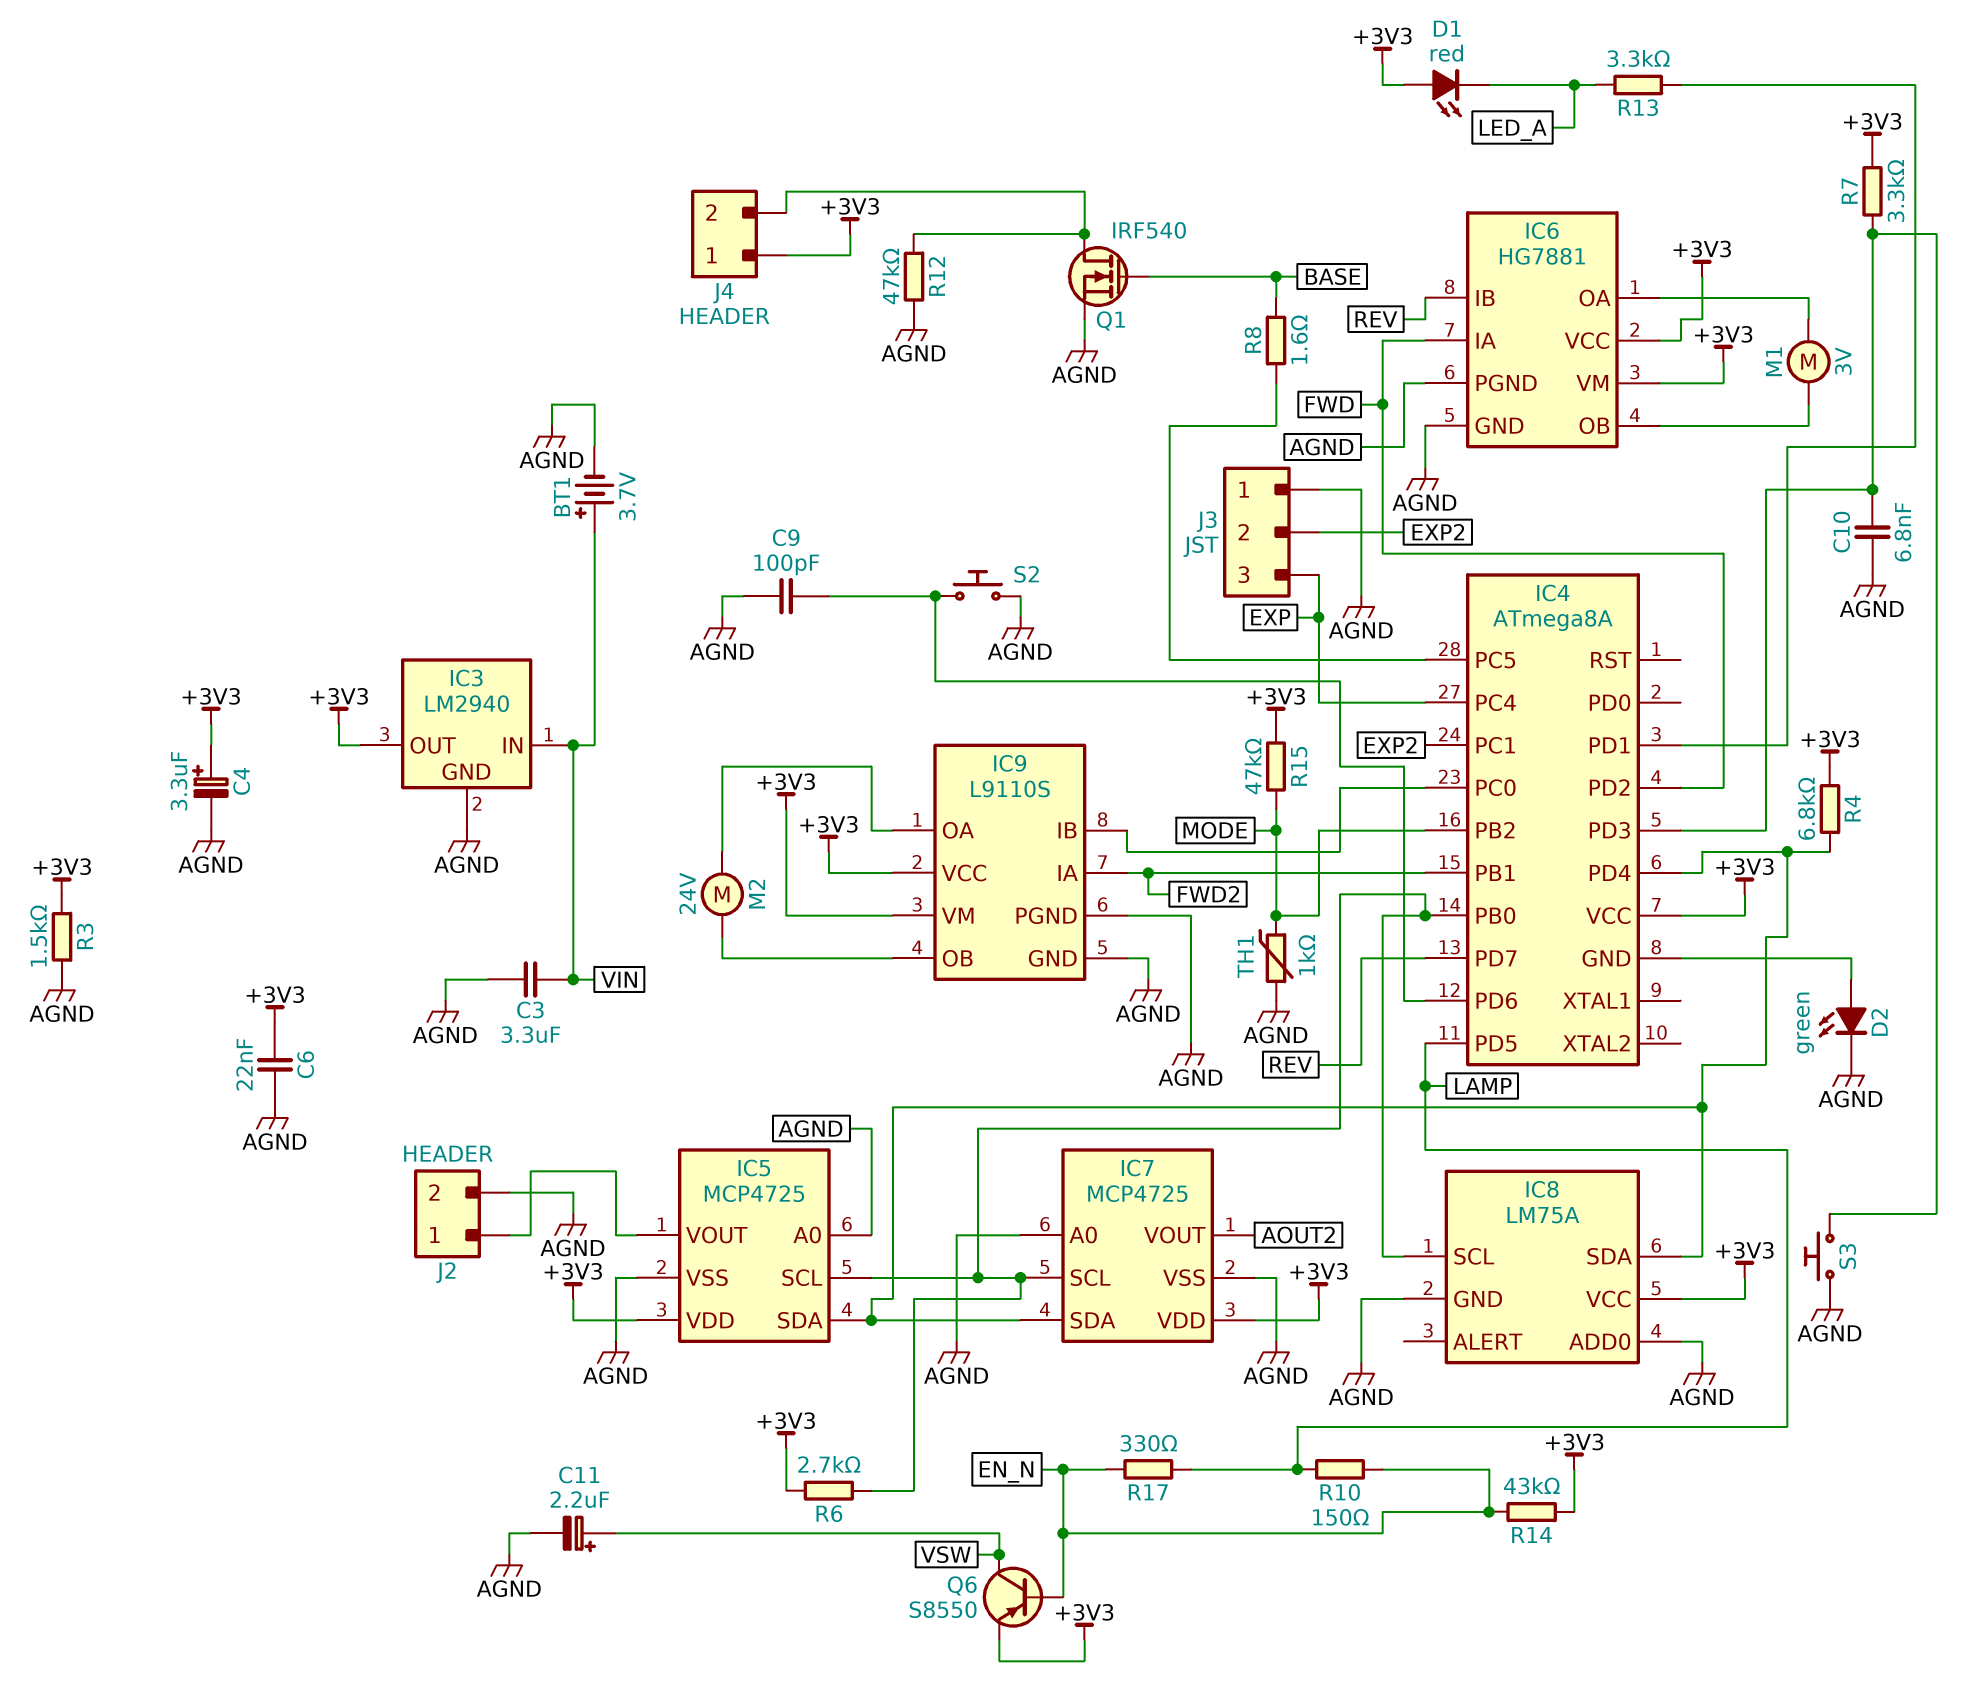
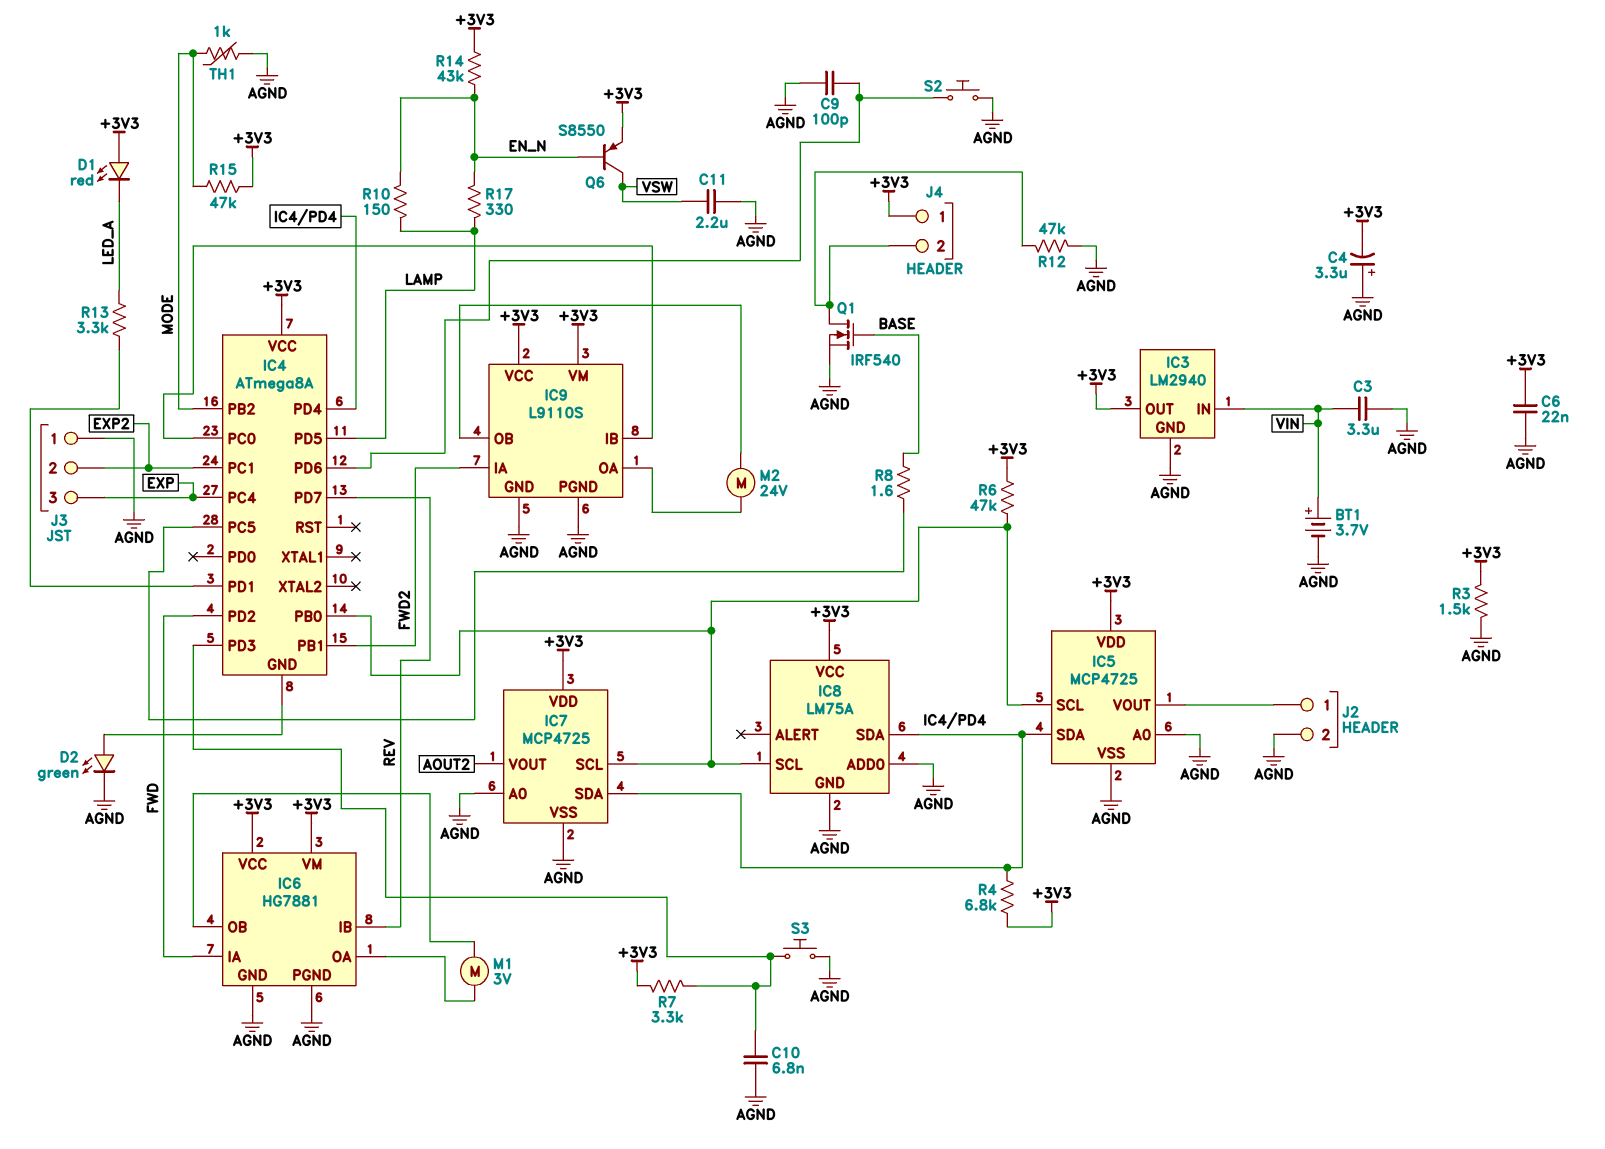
C4: 3.3uF (plus +3V3, minus AGND) -> 3.3uF (plus AGND, minus +3V3)
C11: 2.2uF (plus VSW, minus AGND) -> 2.2uF (AGND, VSW)
R6: 2.7k (+3V3, IC4/PB0) -> 47k (+3V3, IC4/PB0)

